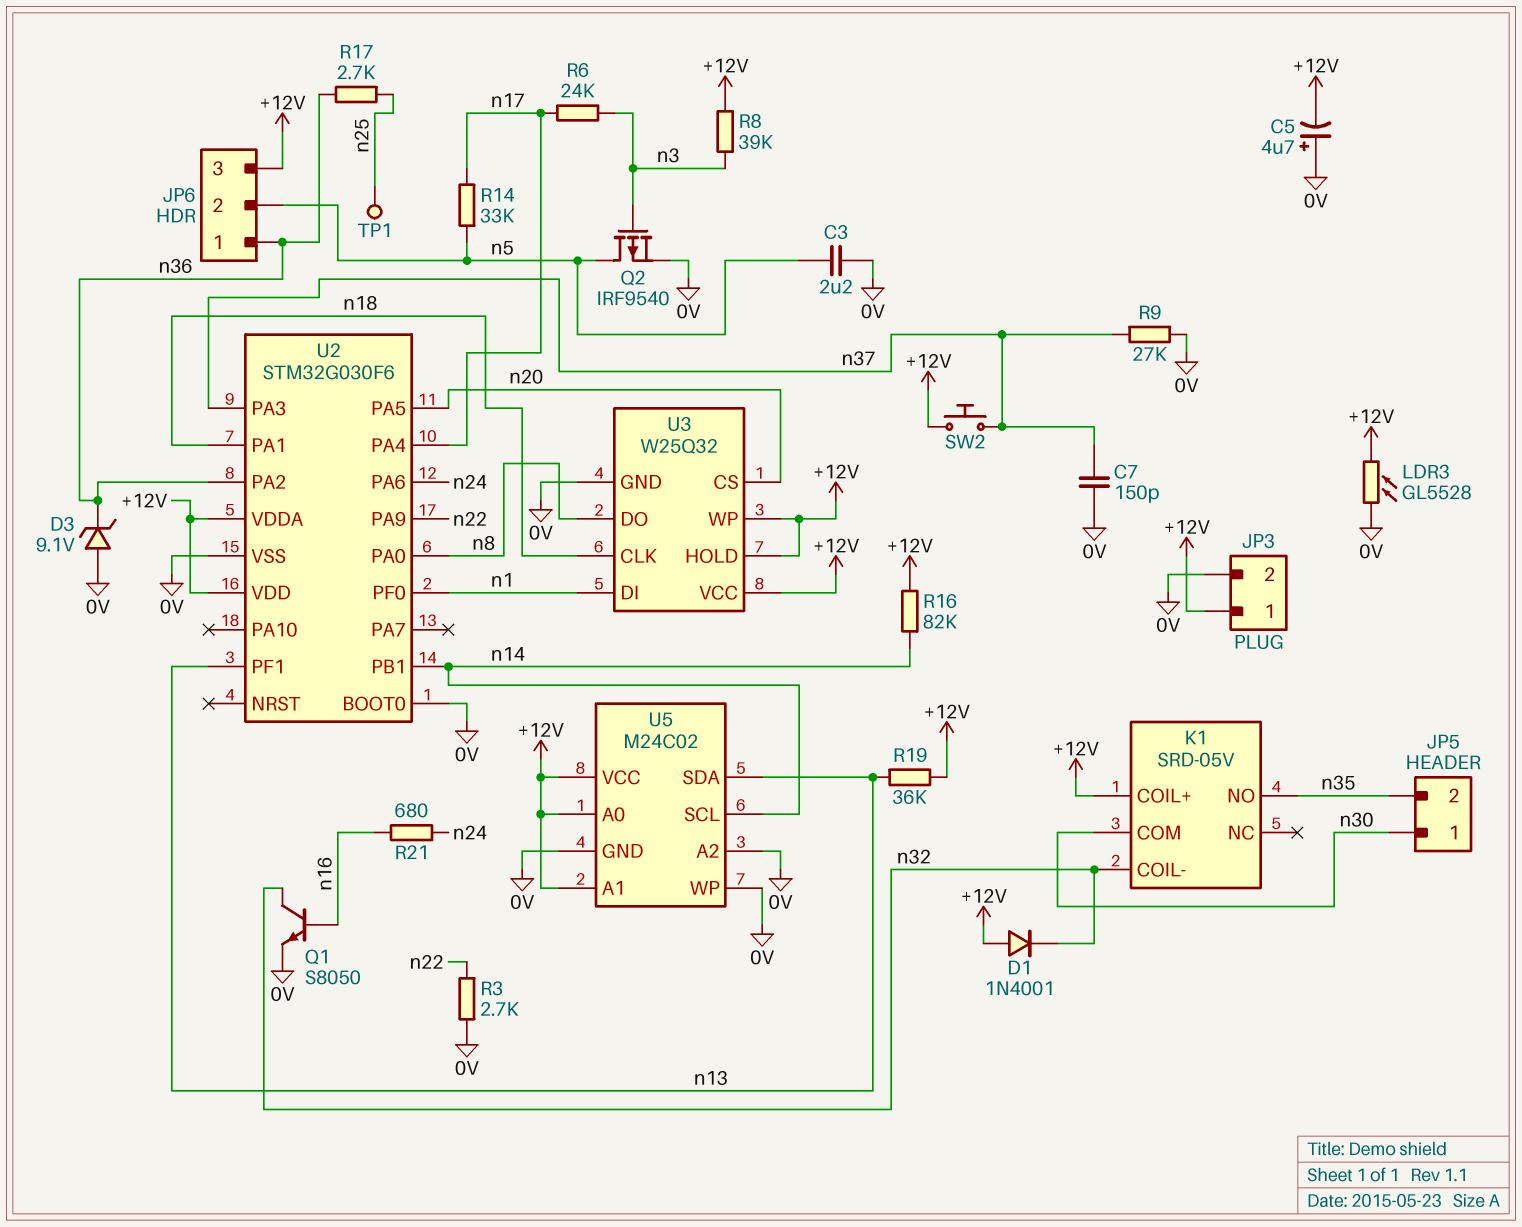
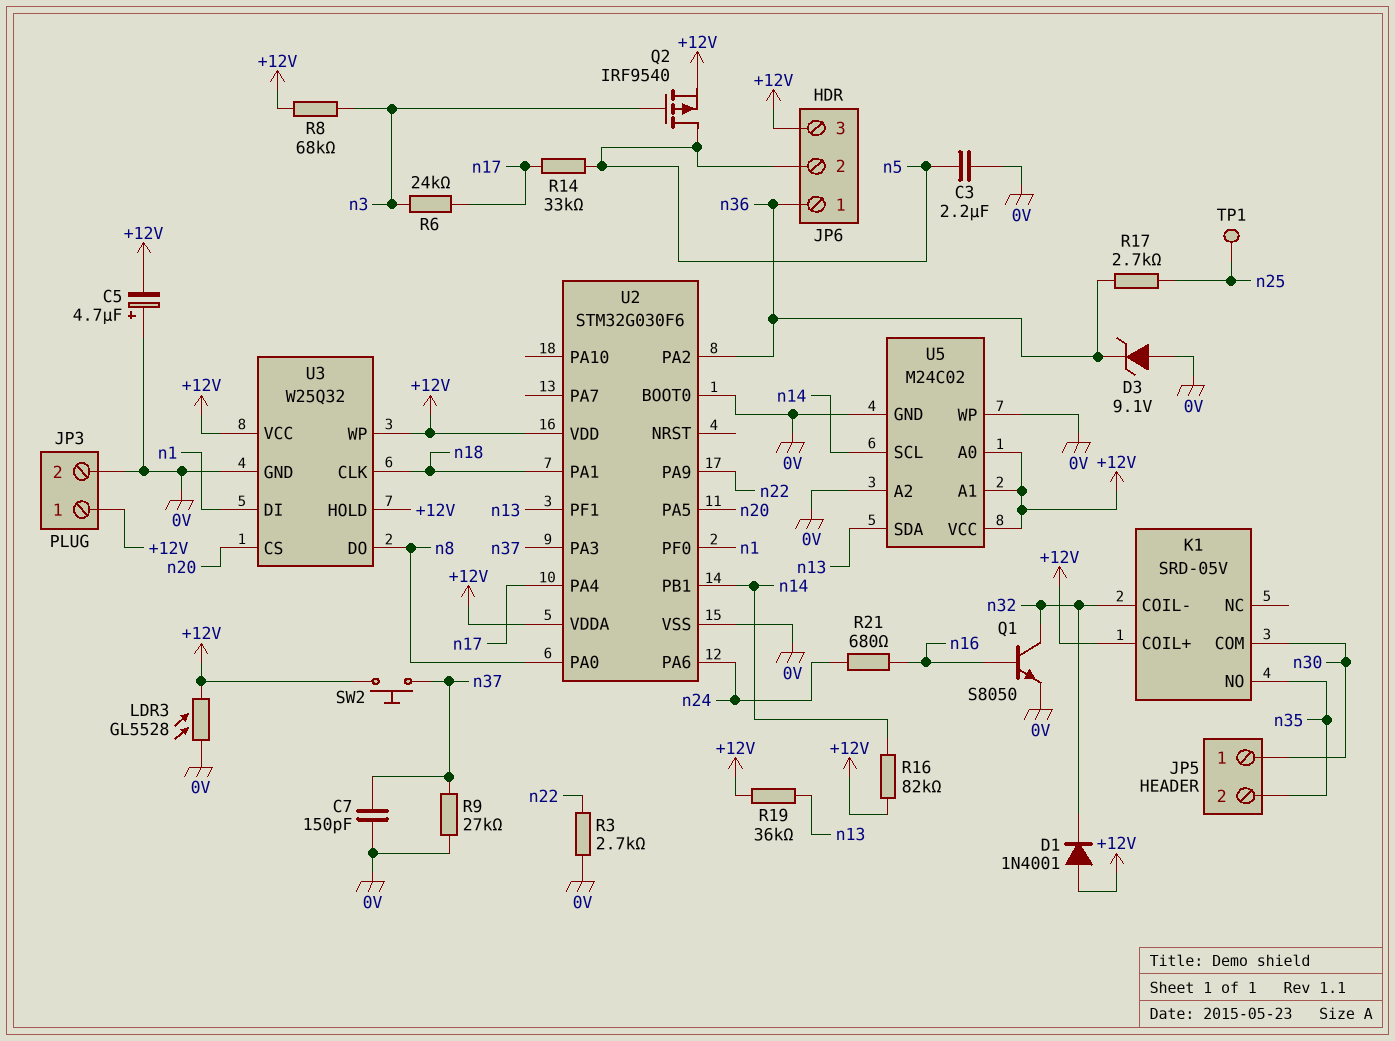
Q2: PMOS IRF9540 (G n3, D n5, S 0V) -> PMOS IRF9540 (G n3, D n5, S +12V)
R8: 39k (+12V, n3) -> 68k (+12V, n3)

